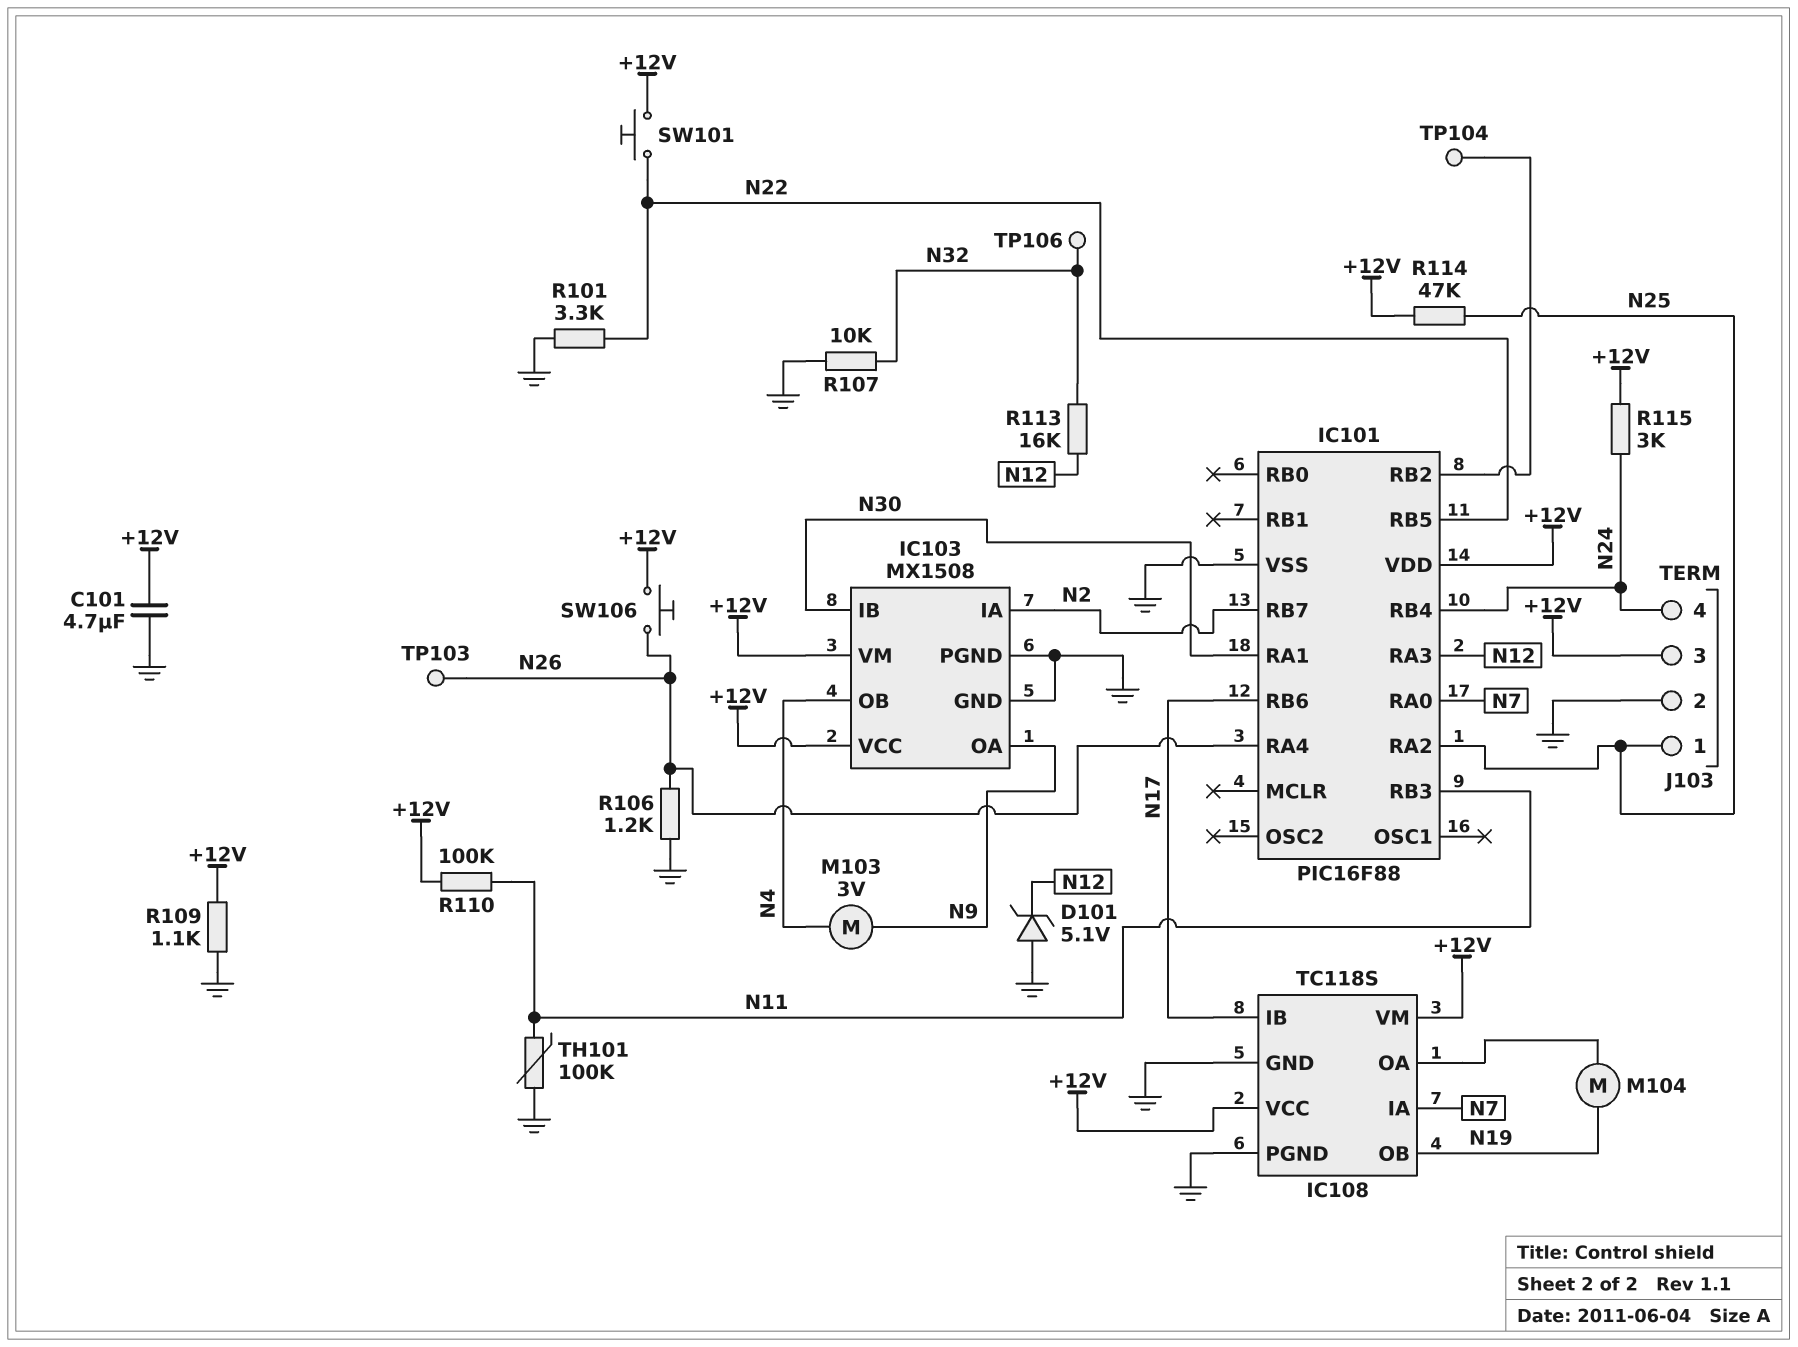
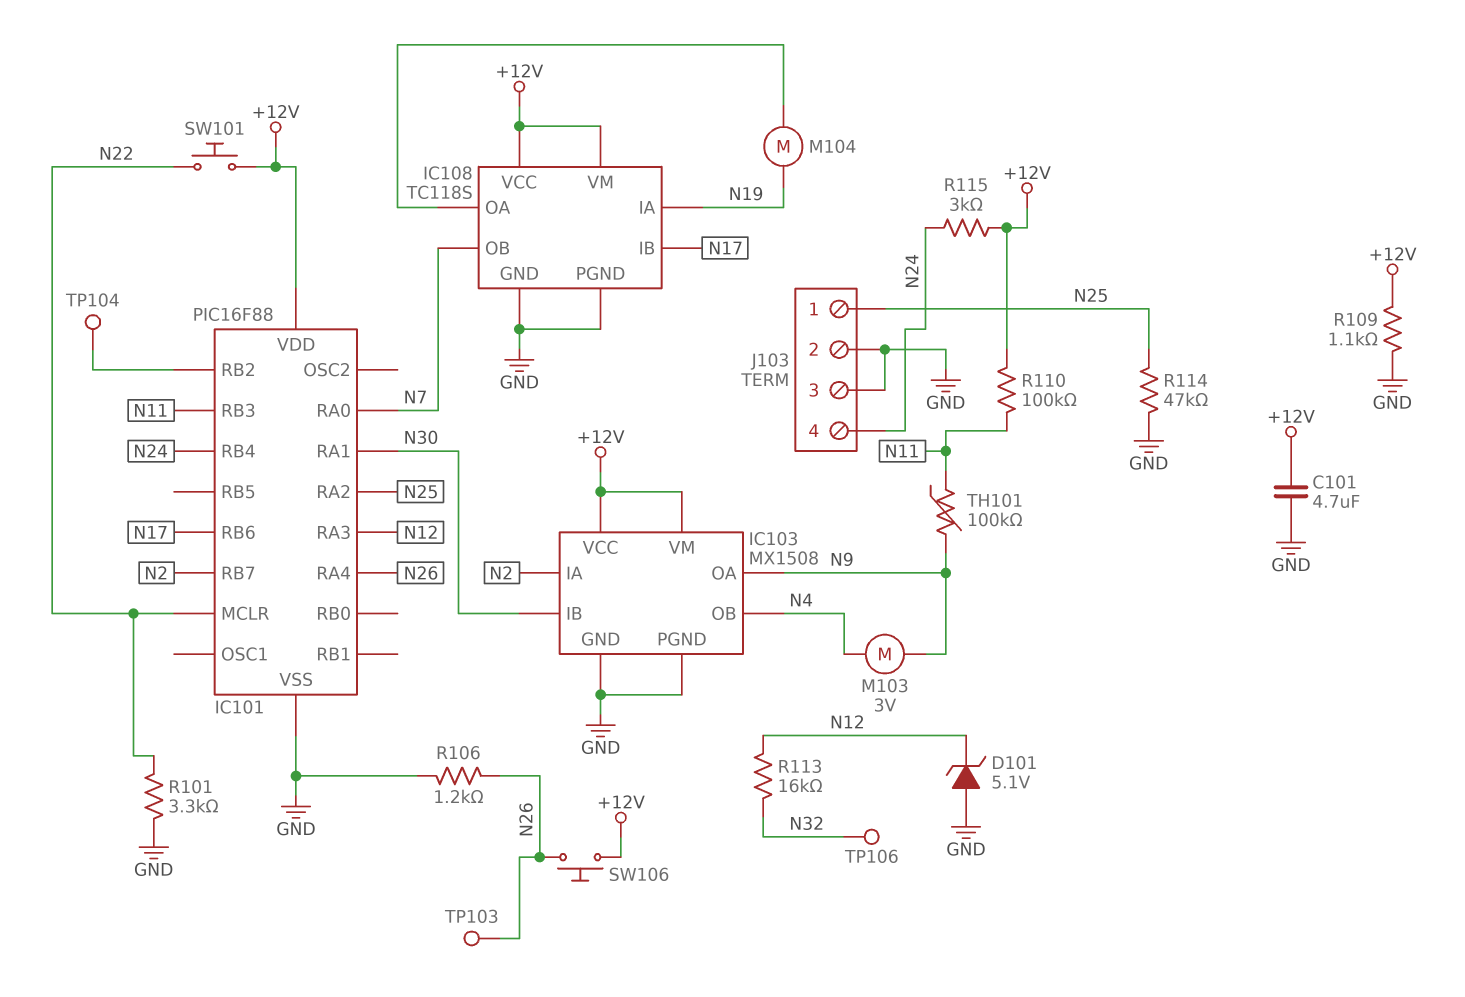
IC101 pin MCLR: none -> N22
IC101 pin RB5: N22 -> none
IC108 pin IA: N7 -> N19
IC108 pin OB: N19 -> N7
J103 pin 3: +12V -> GND
R107: 10k (GND, N32) -> none
R114: 47k (+12V, N25) -> 47k (GND, N25)
TH101: 100k (GND, N11) -> 100k (N9, N11)

